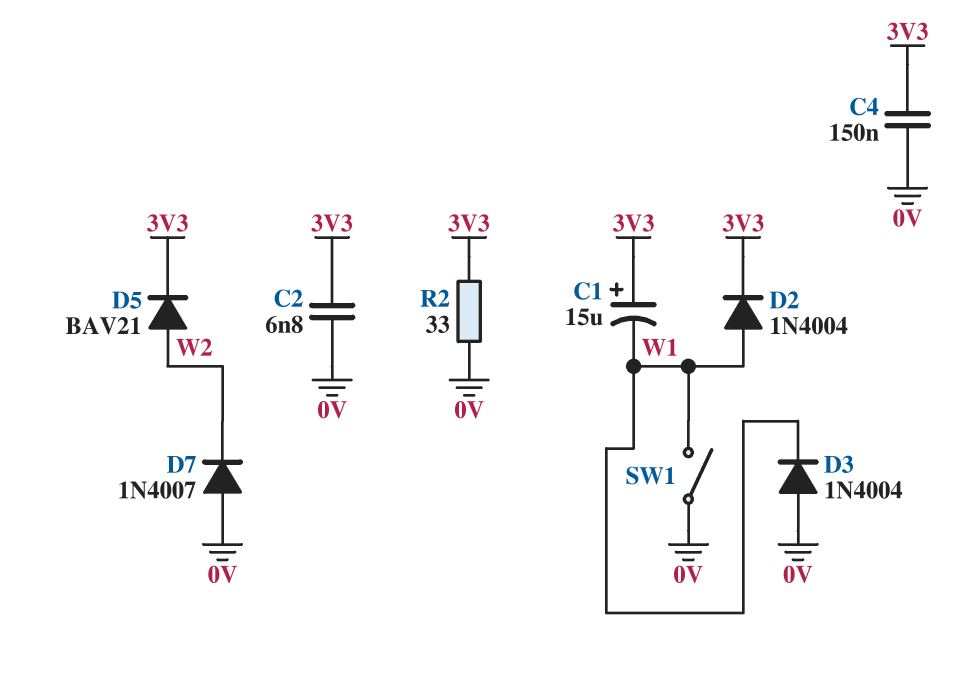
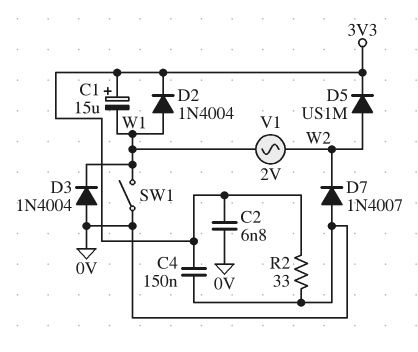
D5: diode BAV21 (A W2, K 3V3) -> diode US1M (A W2, K 3V3)
V1: none -> AC 2V (W1, W2)

